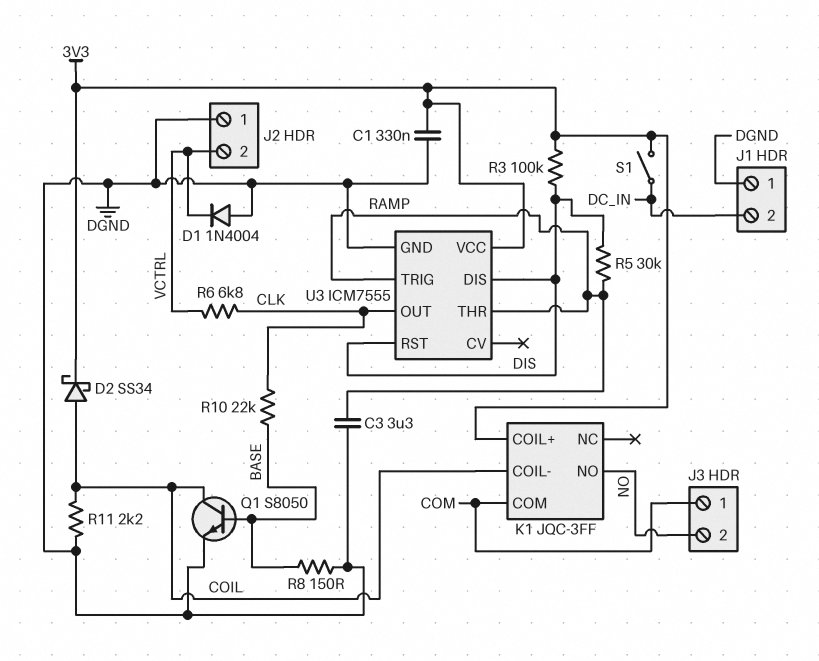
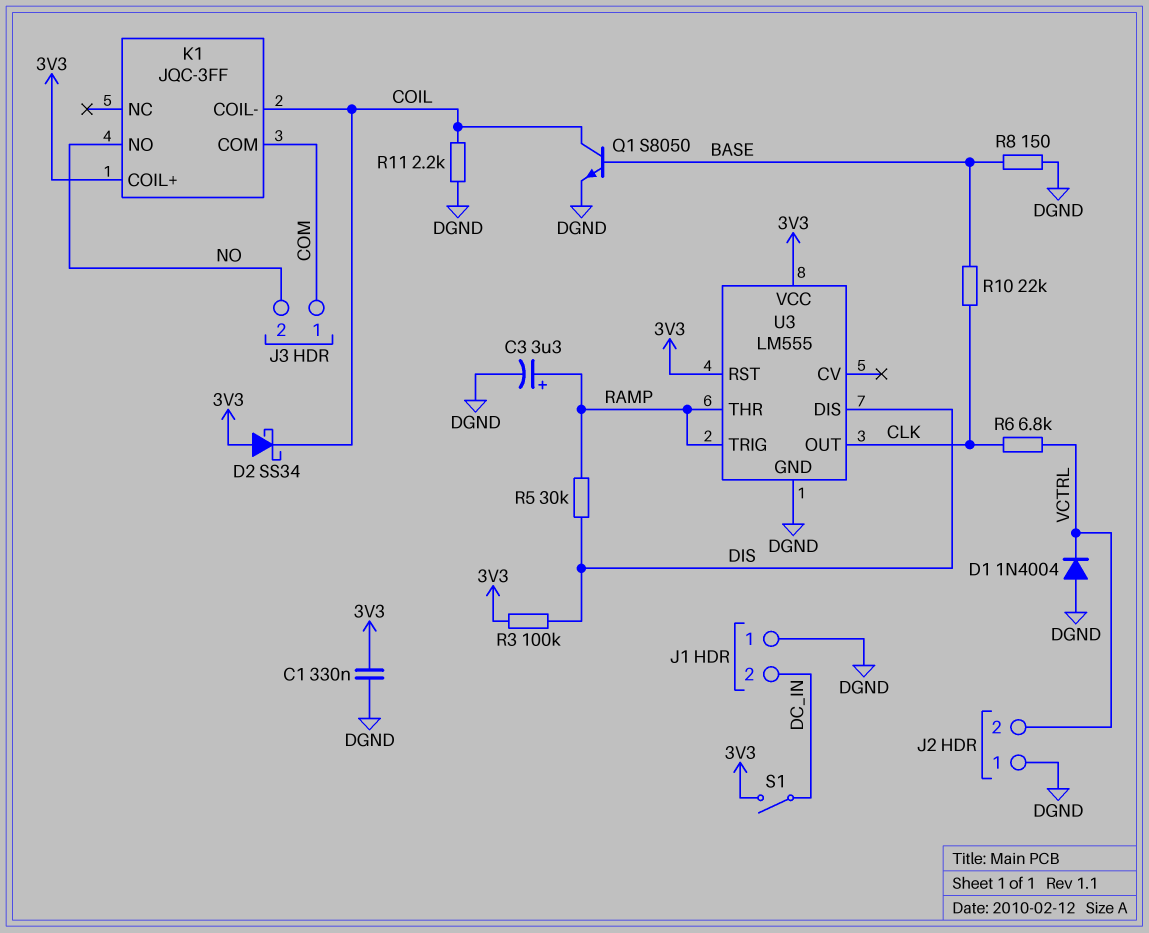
C3: 3.3uF (DGND, RAMP) -> 3.3uF (plus RAMP, minus DGND)
D2: schottky SS34 (A COIL, K 3V3) -> schottky SS34 (A 3V3, K COIL)
U3: ICM7555 -> LM555
U3 pin RST: DIS -> 3V3

